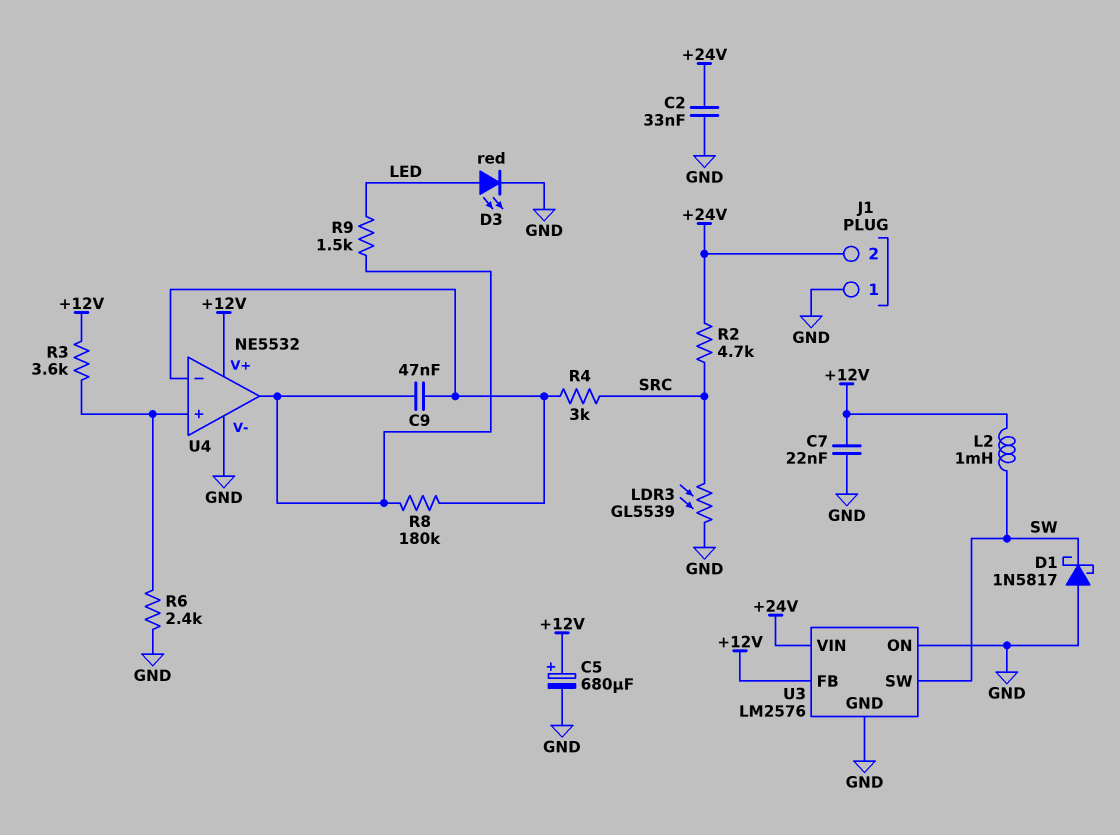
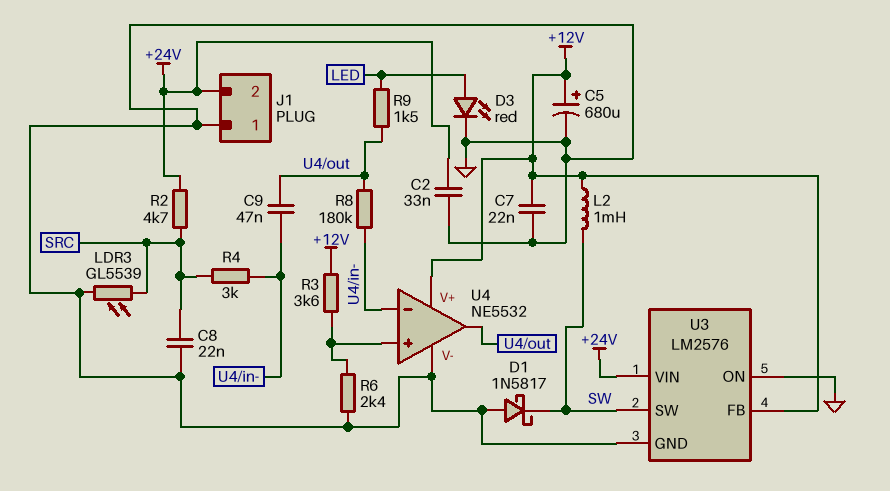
C8: none -> 22nF (GND, SRC)

